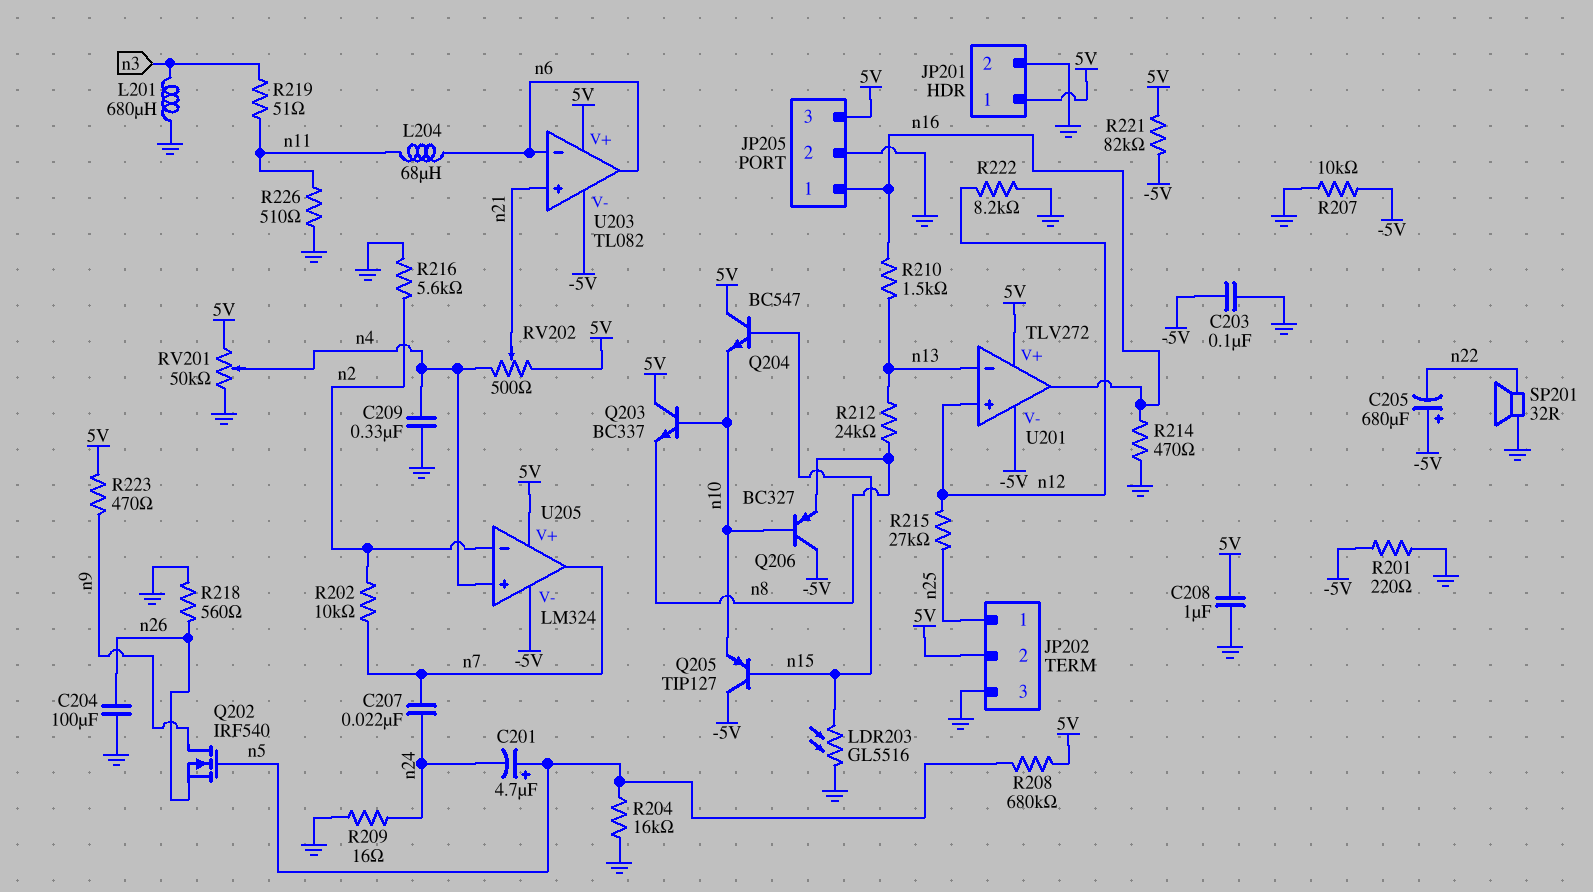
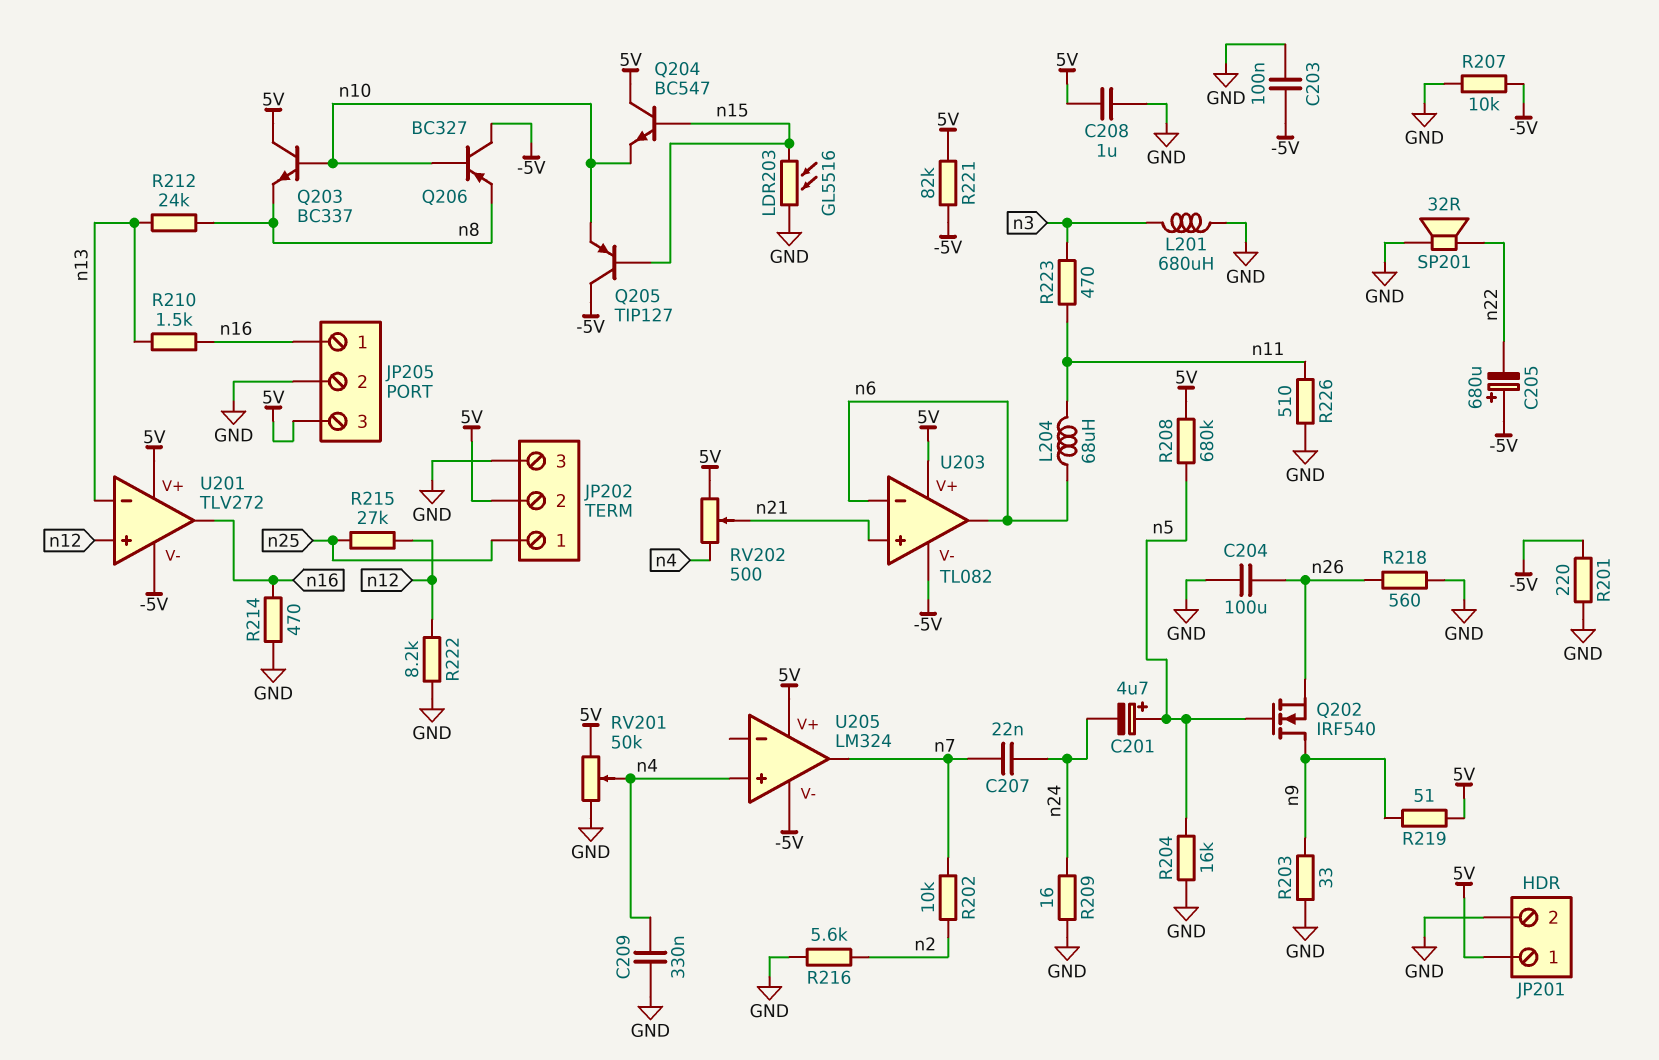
R203: none -> 33 (GND, n9)
R219: 51 (n3, n11) -> 51 (5V, n9)
R223: 470 (5V, n9) -> 470 (n3, n11)
U205 pin in-: n2 -> none

